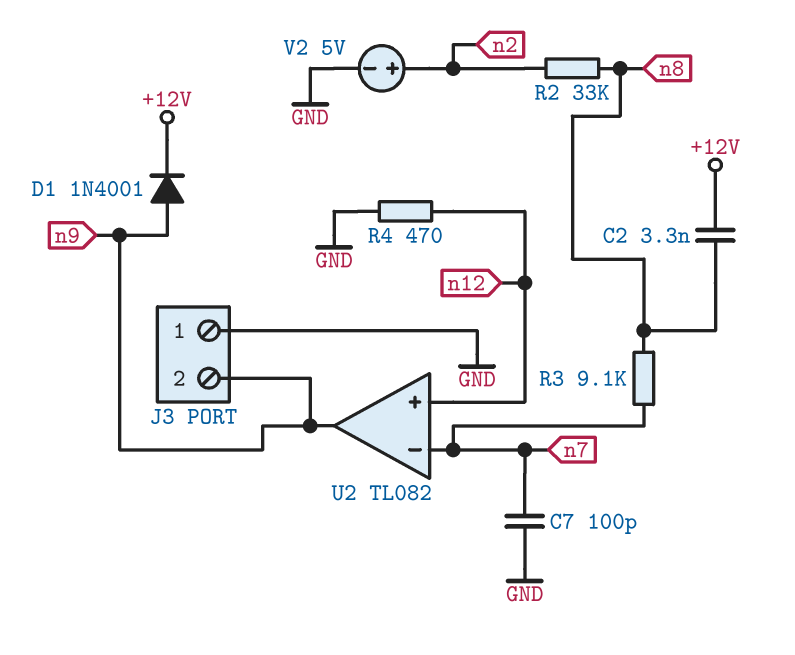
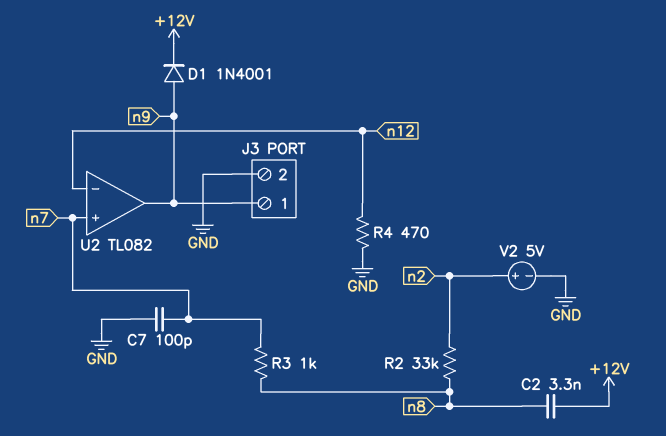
J3 pin 1: GND -> n9
J3 pin 2: n9 -> GND
R3: 9.1k (n7, n8) -> 1k (n7, n8)
U2 pin in+: n12 -> n7
U2 pin in-: n7 -> n12

